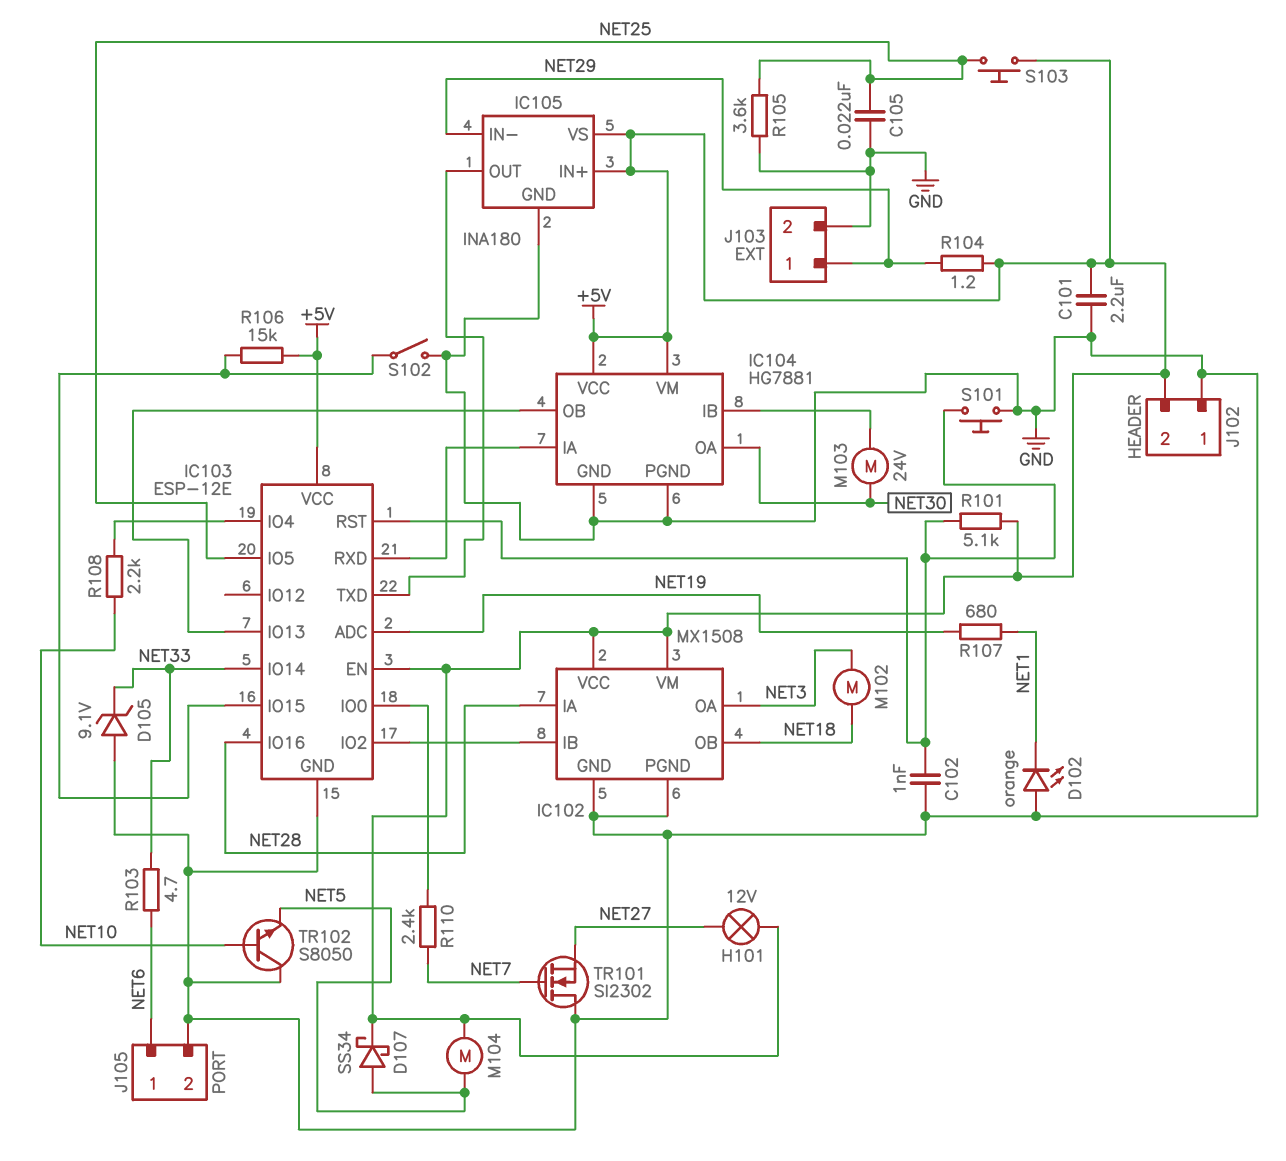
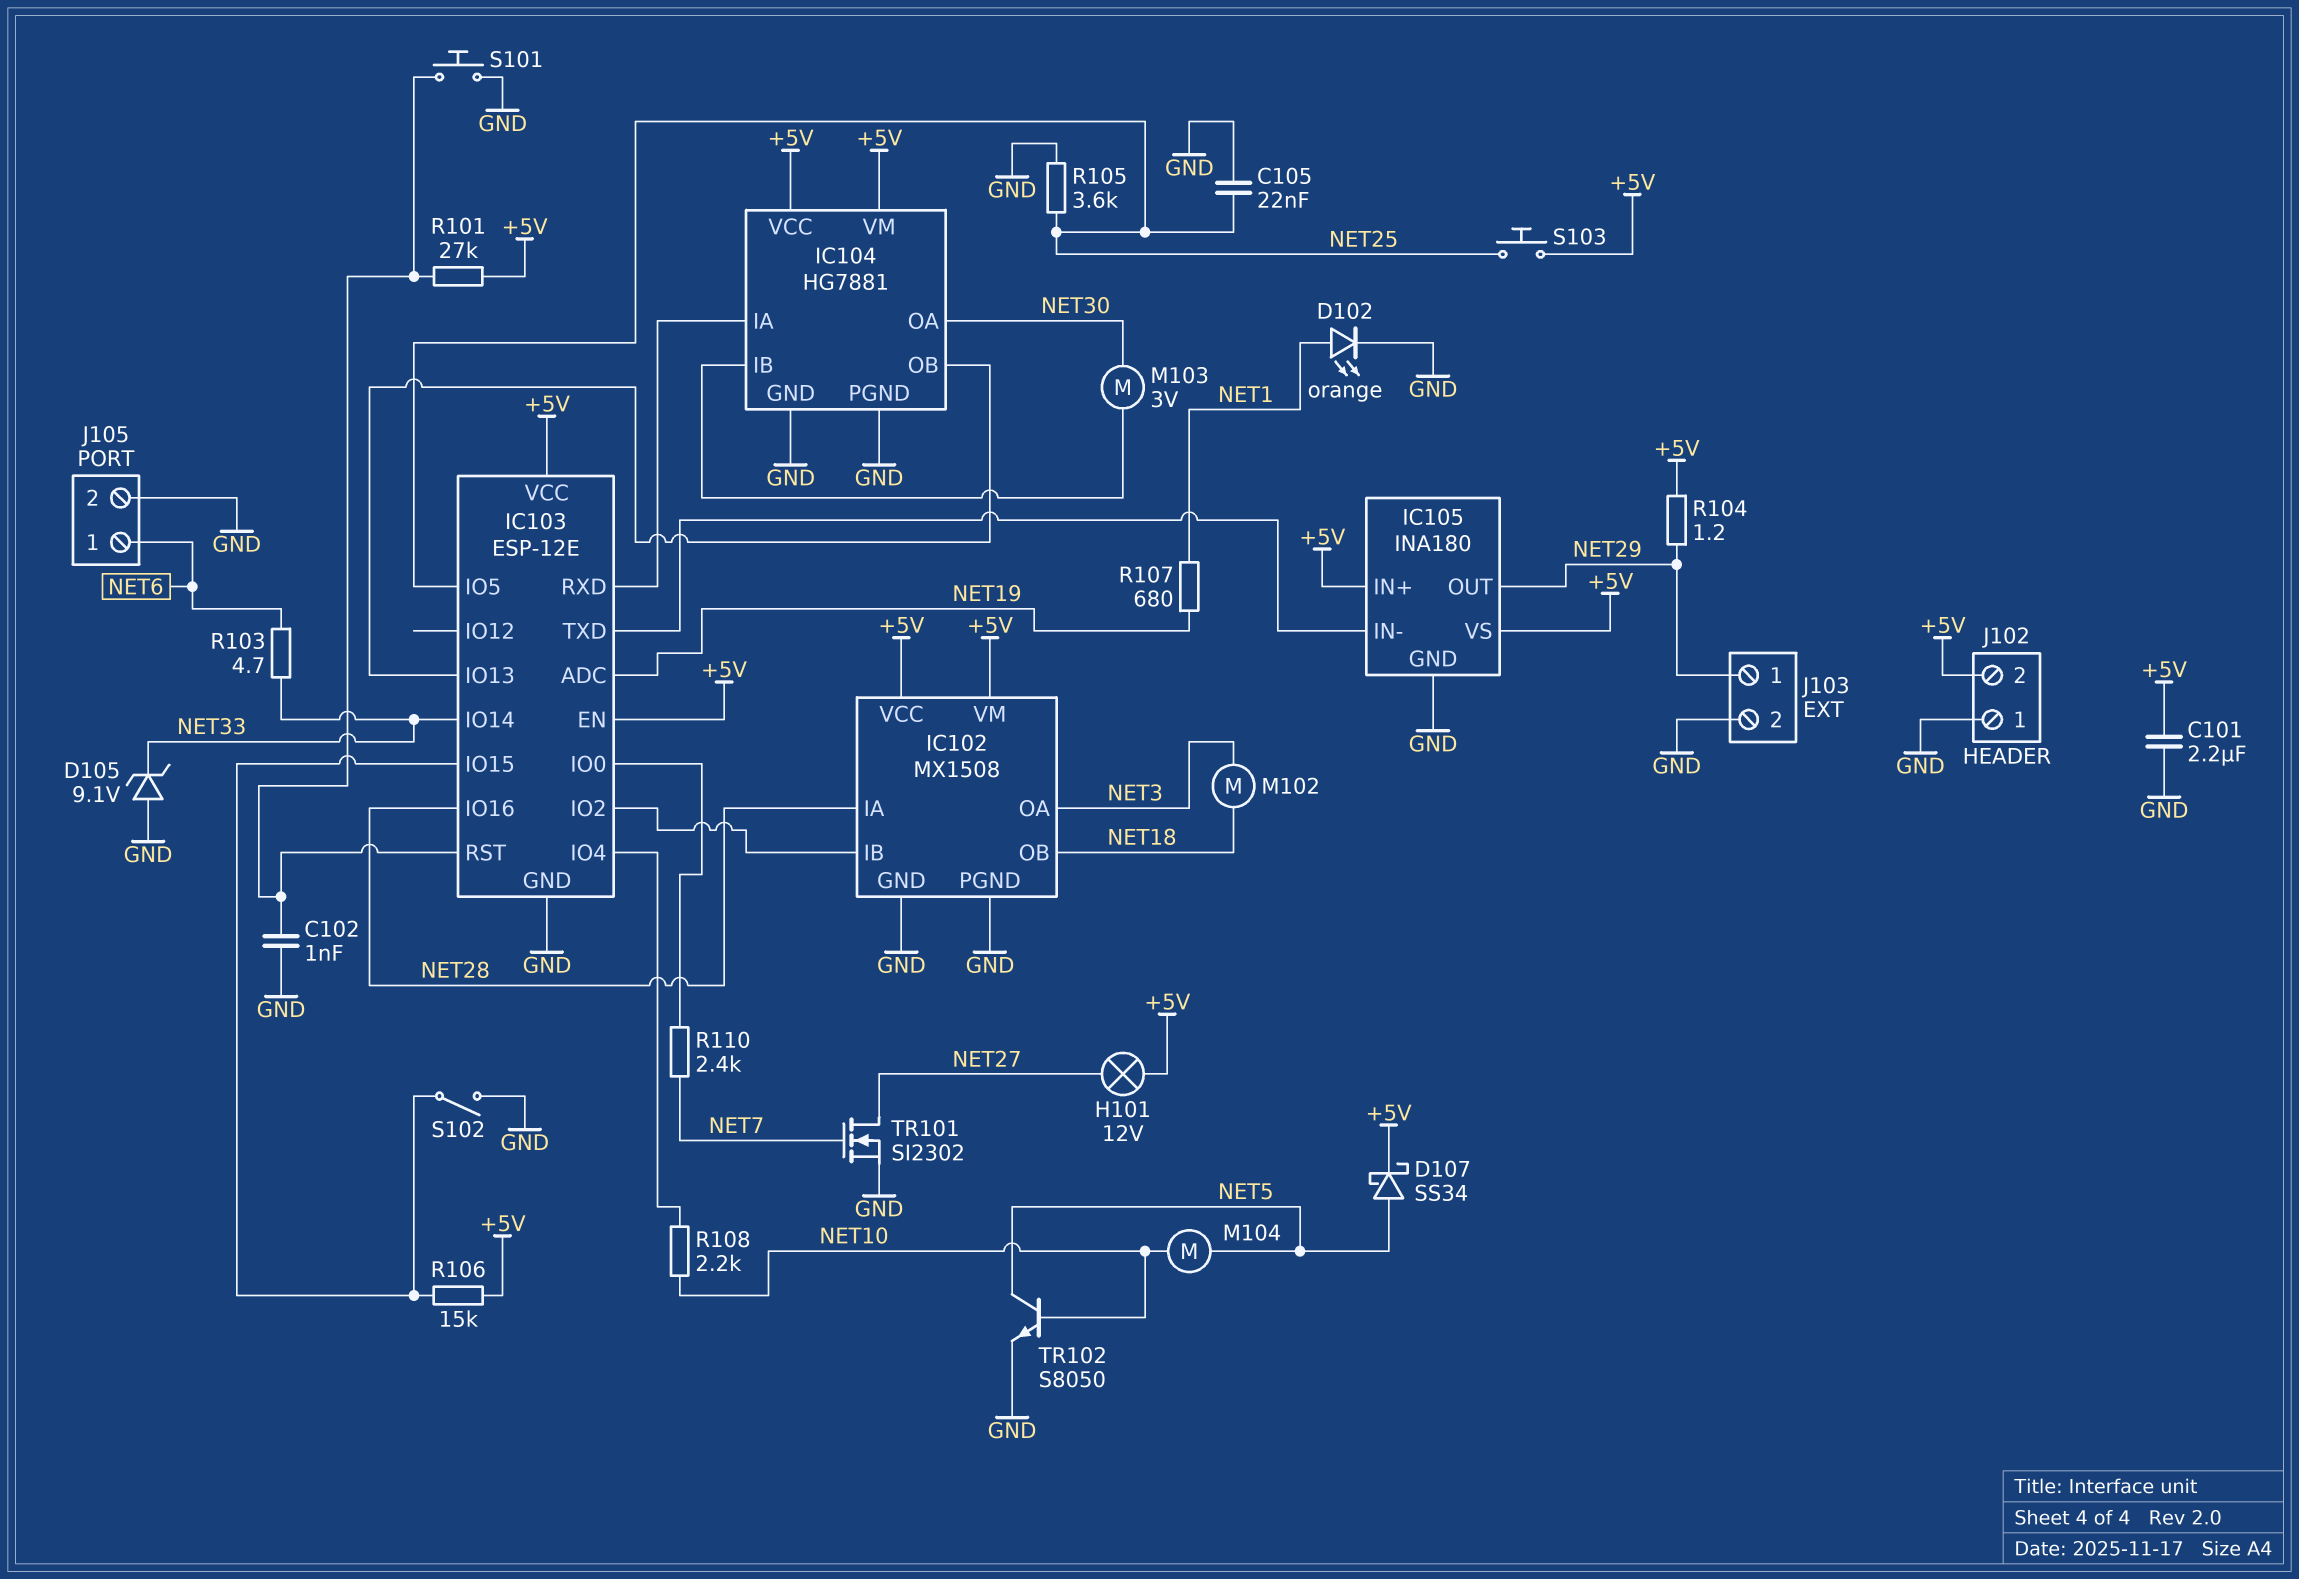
D102: LED orange (A GND, K NET1) -> LED orange (A NET1, K GND)
IC105 pin IN-: NET29 -> IC103/TXD
IC105 pin OUT: IC103/TXD -> NET29
M103: motor 24V (IC104/IB, NET30) -> motor 3V (IC104/IB, NET30)
M104: motor (+5V, NET5) -> motor (NET5, NET10)
R101: 5.1k (+5V, IC103/RST) -> 27k (+5V, IC103/RST)
TR101: NMOS SI2302 (G NET7, D GND, S NET27) -> NMOS SI2302 (G NET7, D NET27, S GND)
TR102: NPN S8050 (B NET10, C GND, E NET5) -> NPN S8050 (B NET10, C NET5, E GND)

